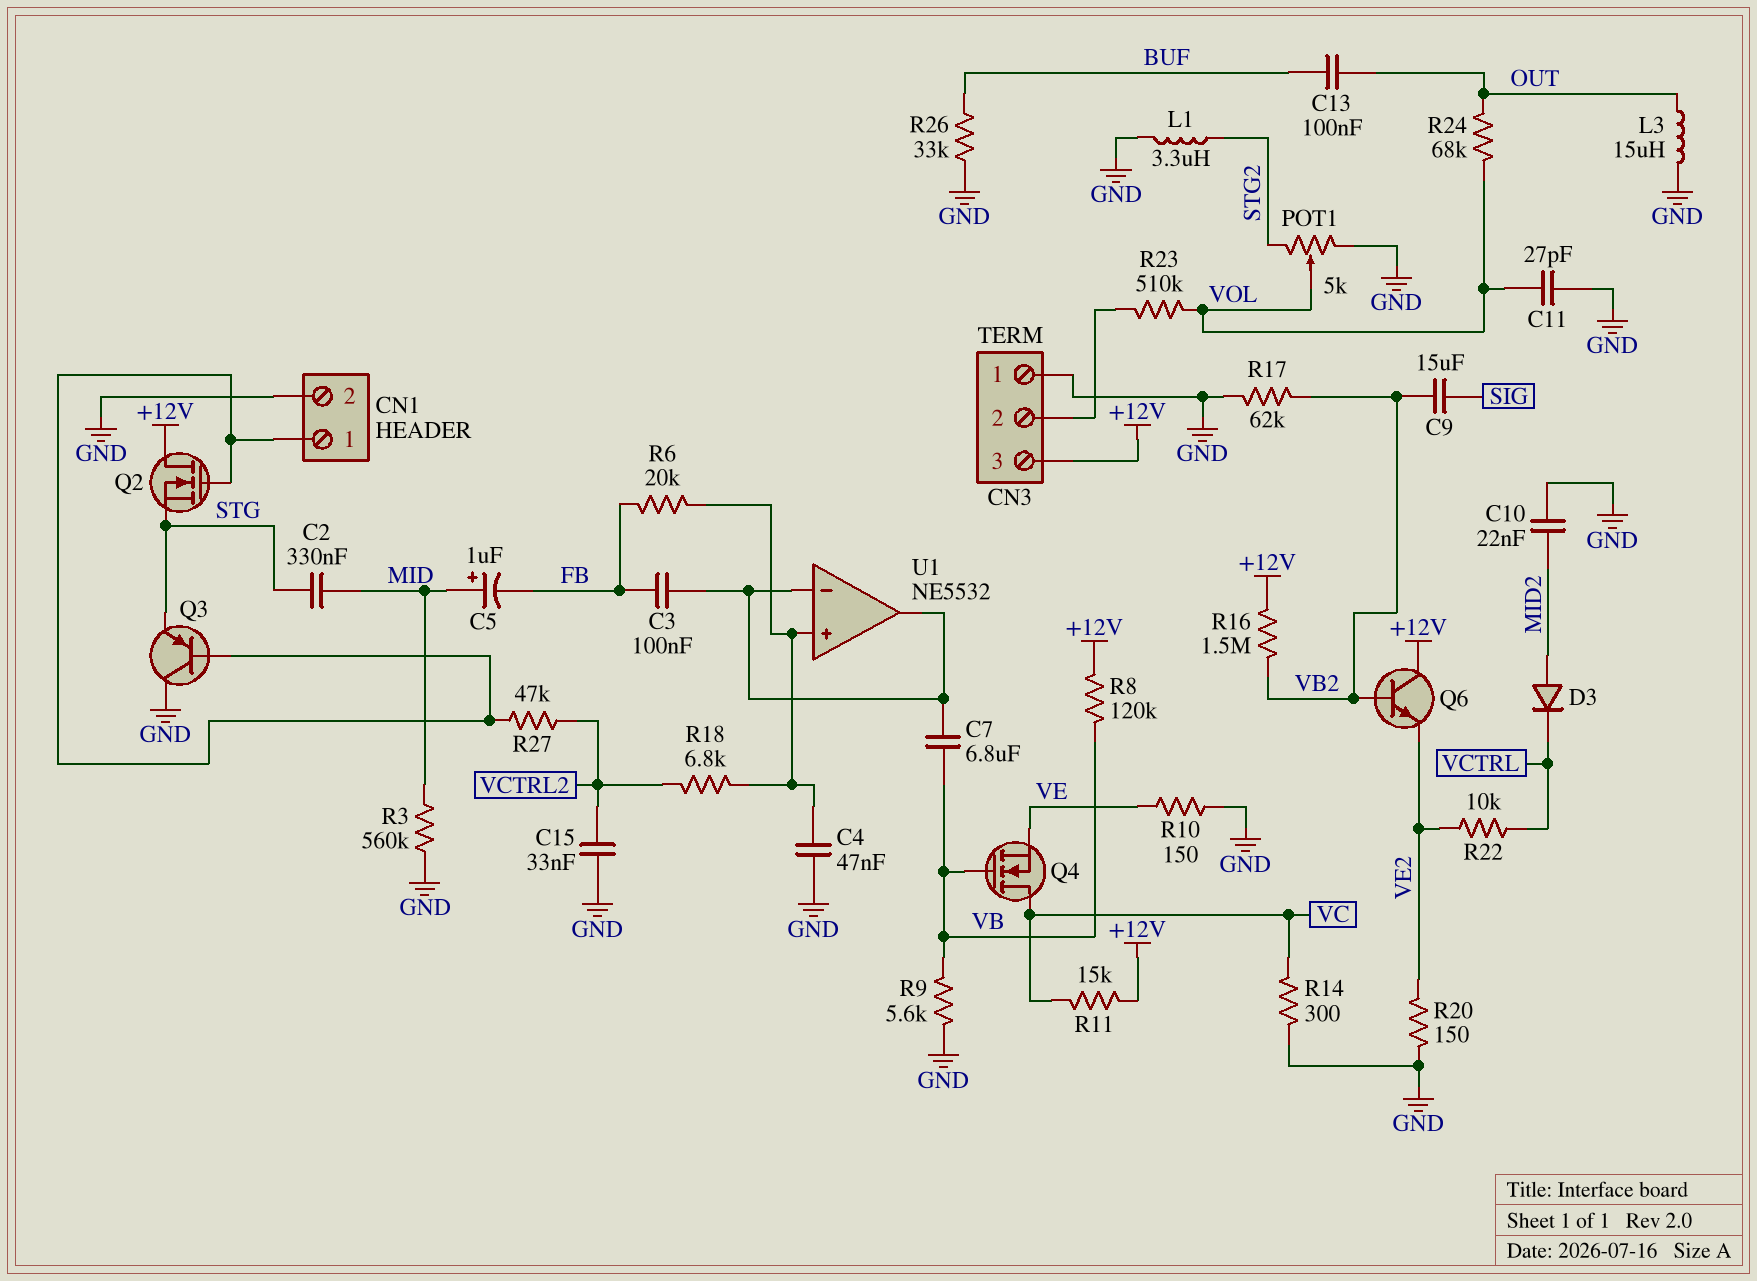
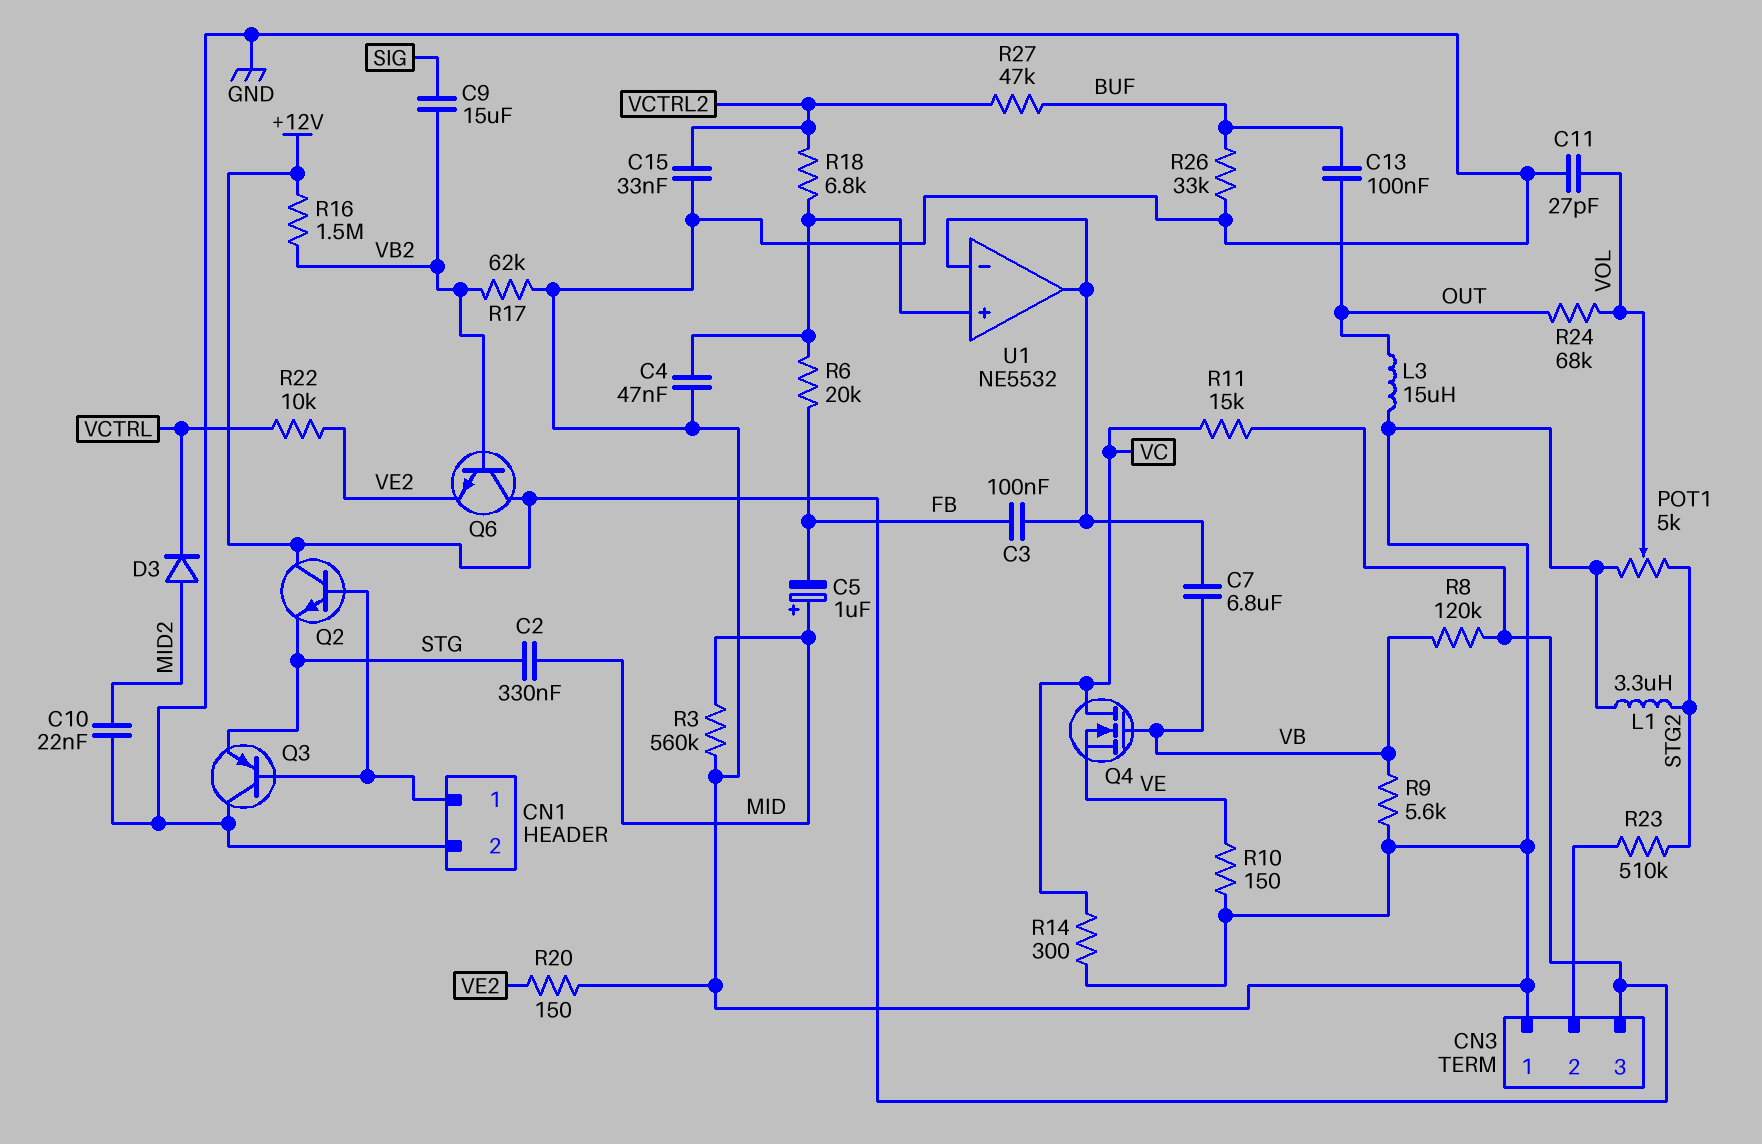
Q2: NMOS (G CN1/1, D +12V, S STG) -> NPN (B CN1/1, C +12V, E STG)
R23: 510k (CN3/2, VOL) -> 510k (CN3/2, STG2)
R27: 47k (CN1/1, VCTRL2) -> 47k (BUF, VCTRL2)

